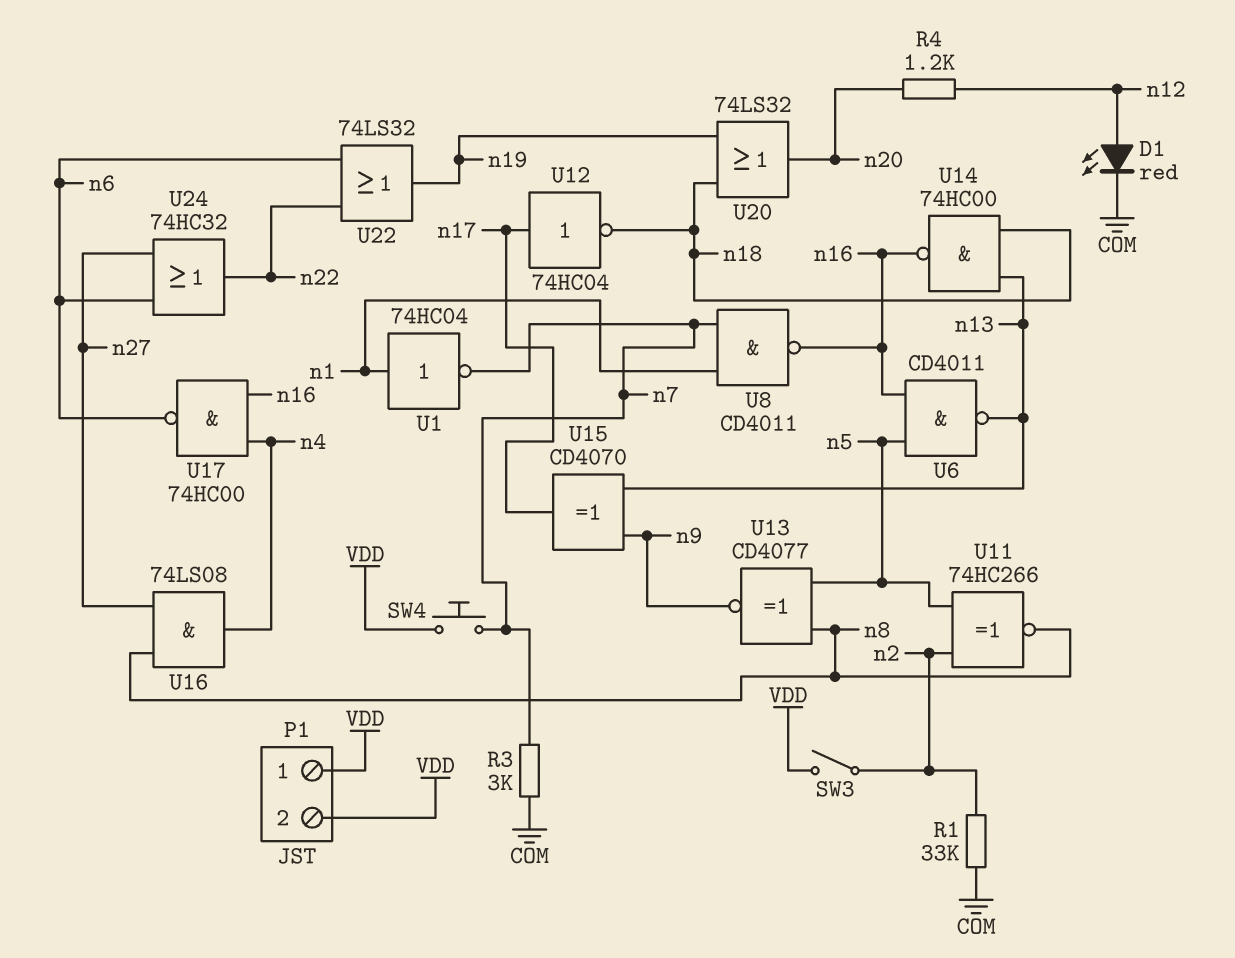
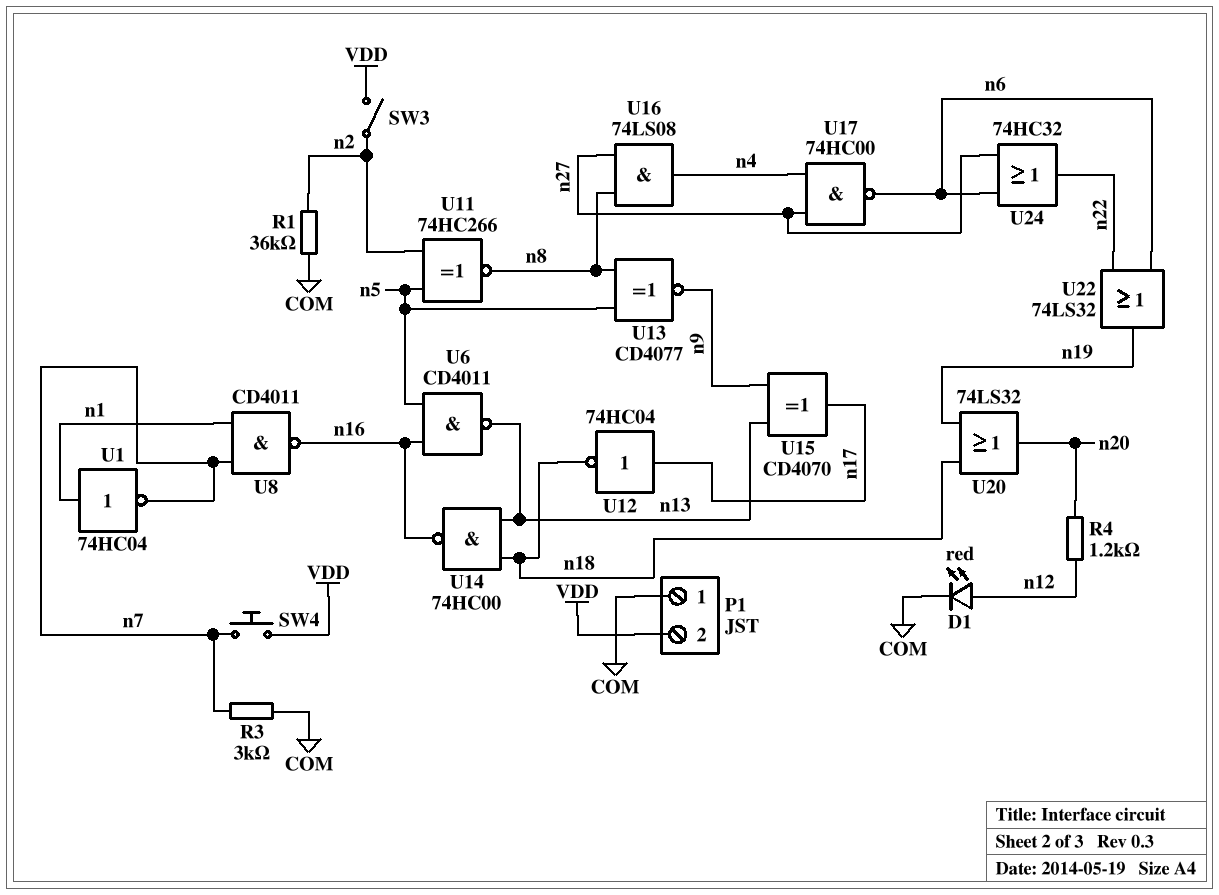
P1 pin 1: VDD -> COM
R1: 33k (COM, n2) -> 36k (COM, n2)
U17: NAND 74HC00 (in n4, in n16, out n6) -> NAND 74HC00 (in n4, in n27, out n6)

